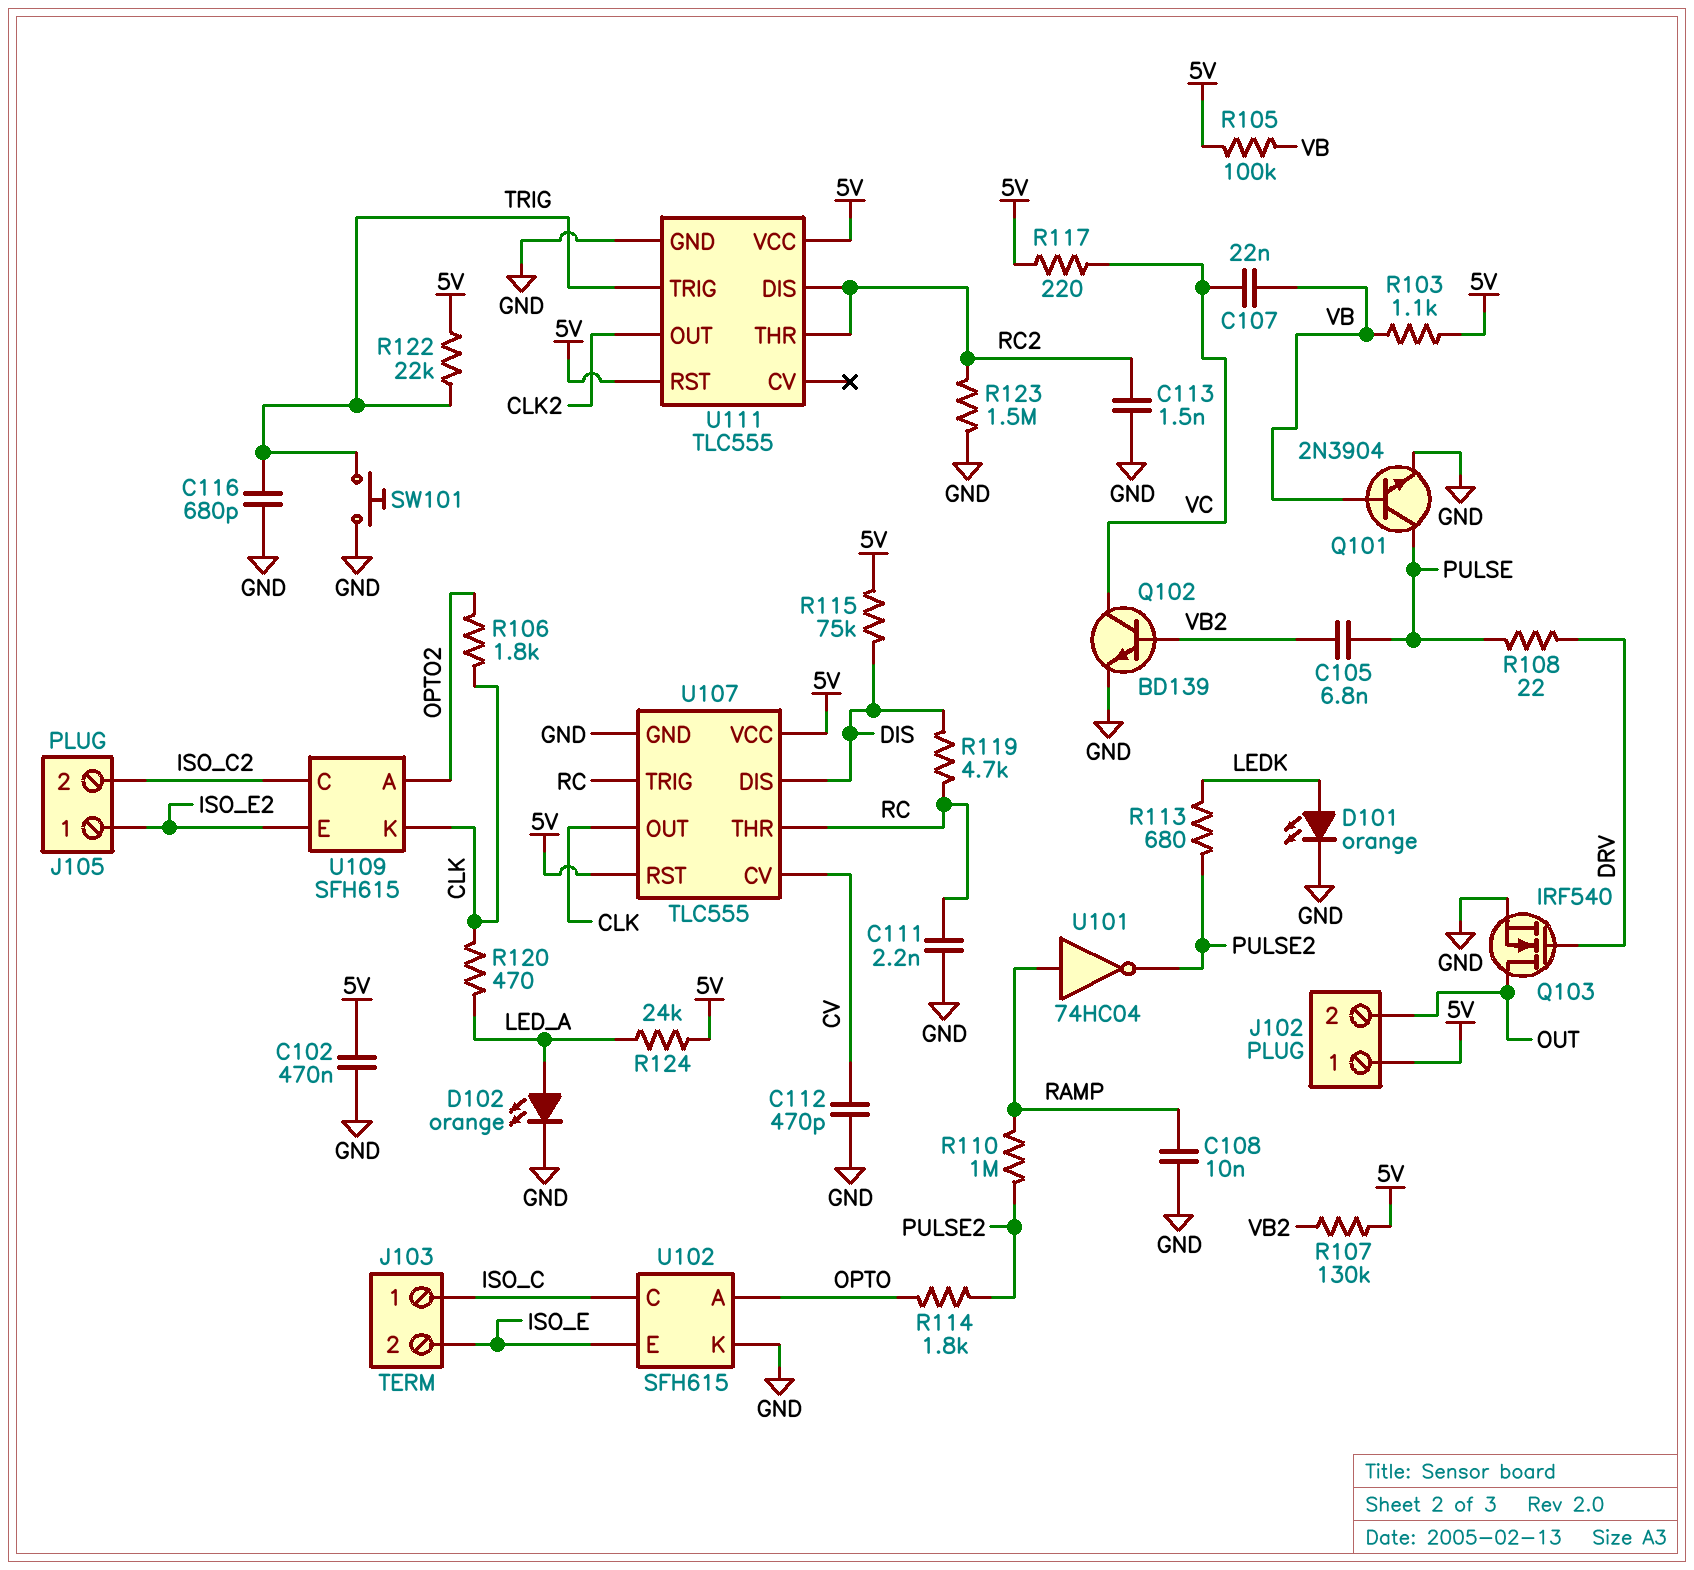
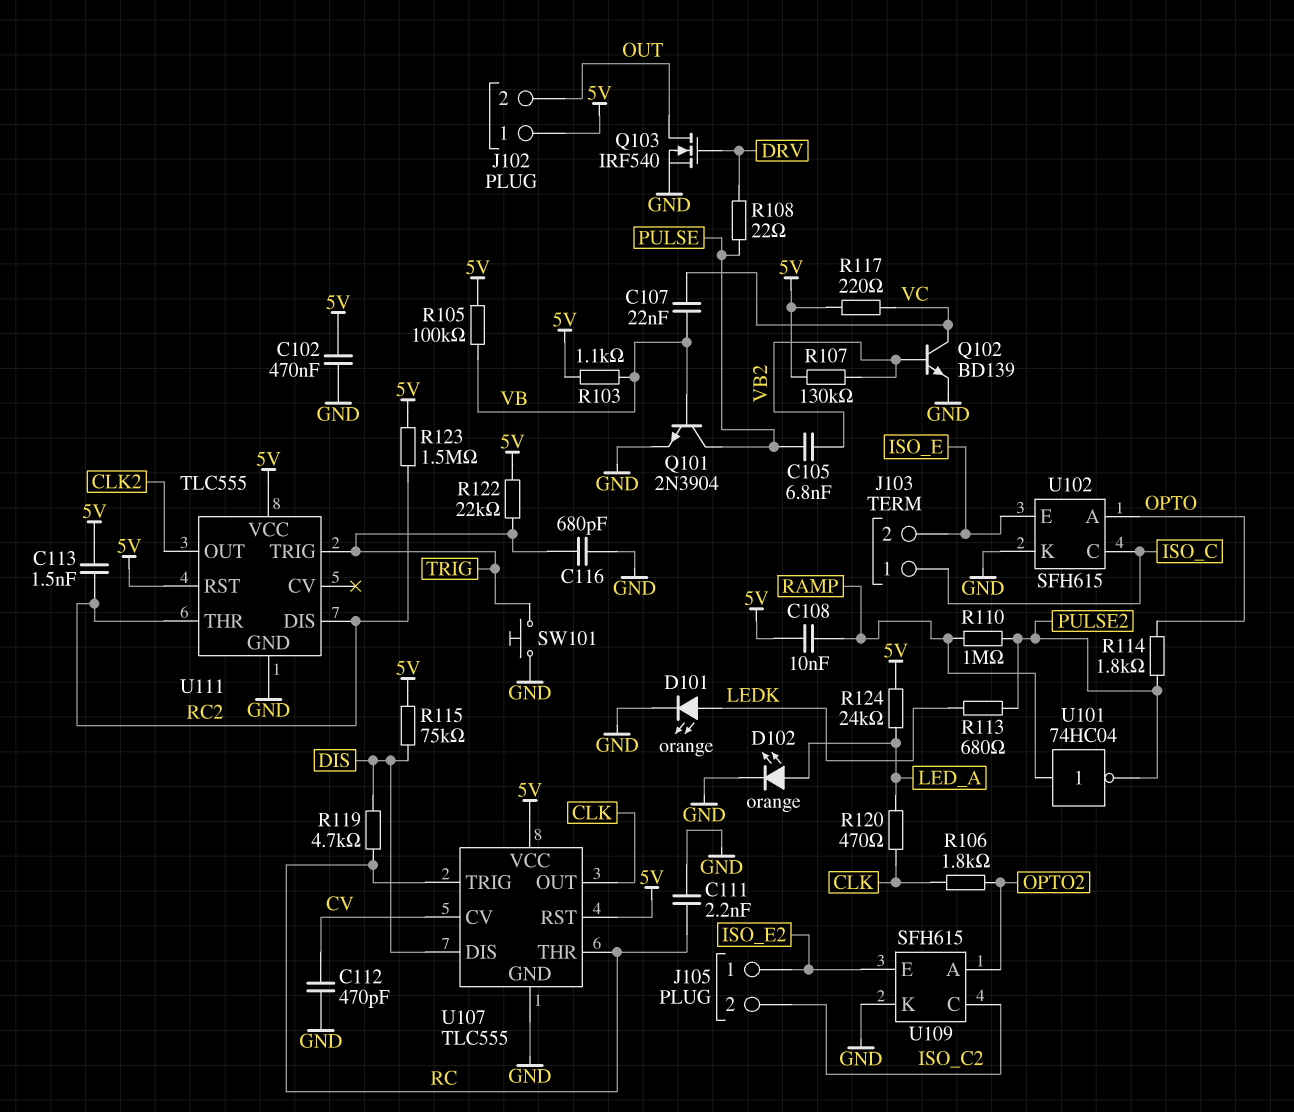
C108: 10nF (GND, RAMP) -> 10nF (5V, RAMP)
C113: 1.5nF (GND, RC2) -> 1.5nF (5V, RC2)
R123: 1.5M (GND, RC2) -> 1.5M (5V, RC2)
U109 pin K: CLK -> GND

